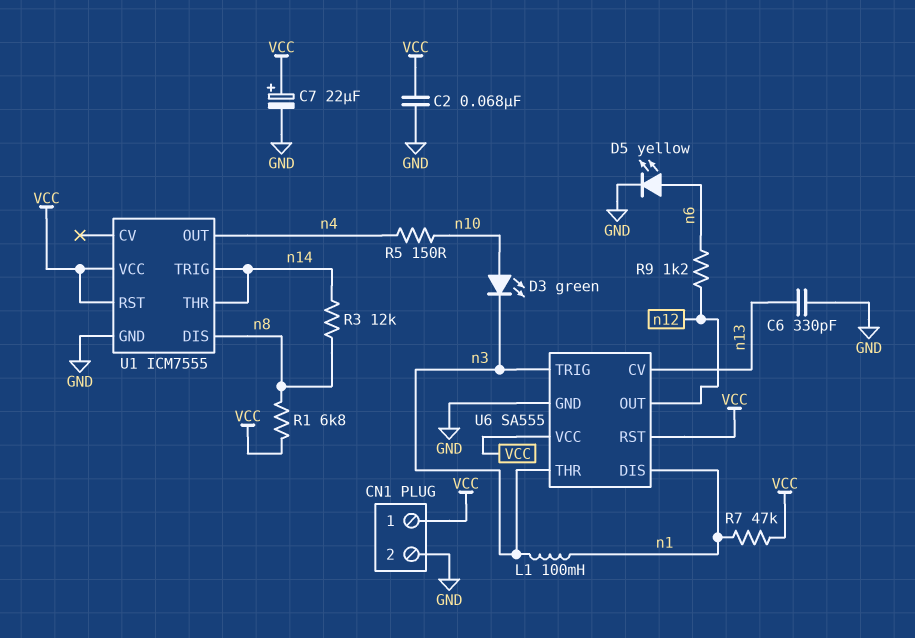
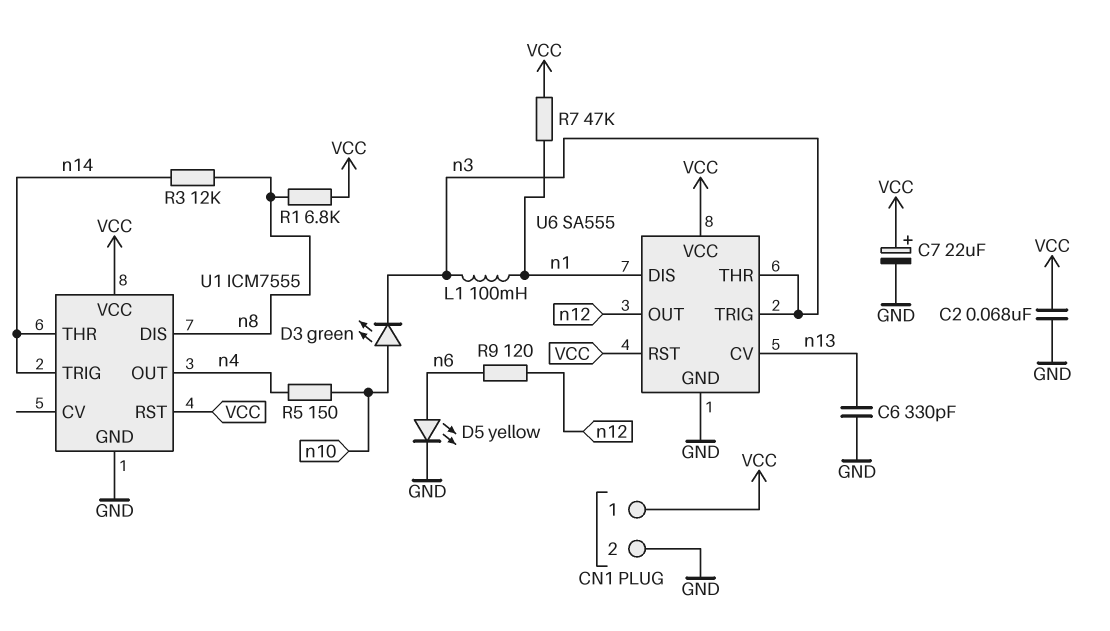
R9: 1.2k (n6, n12) -> 120 (n6, n12)

